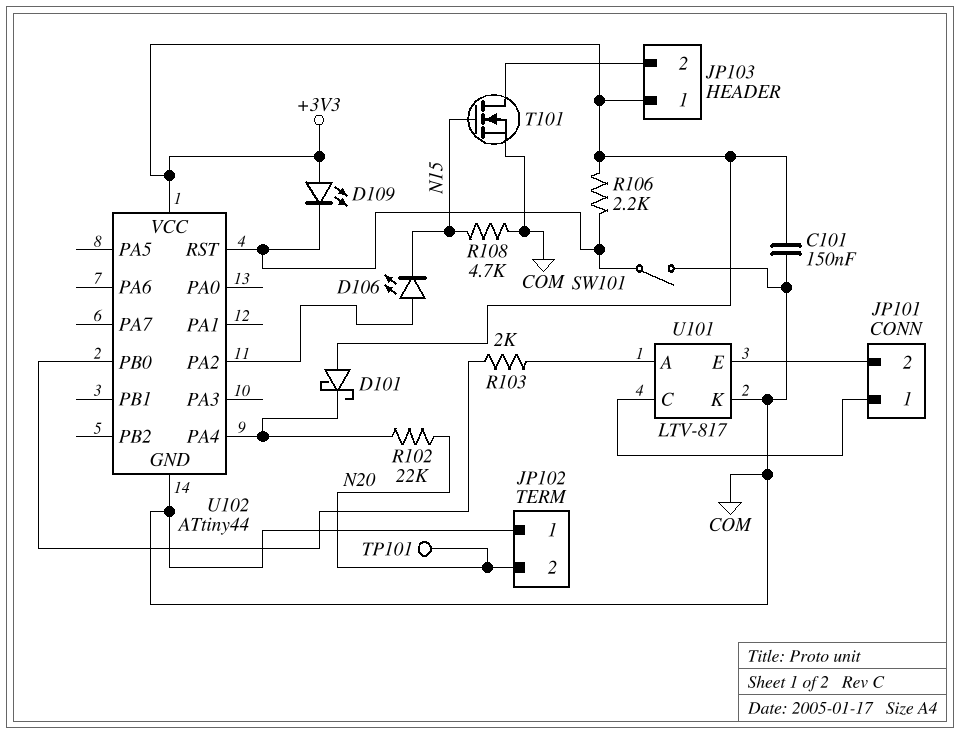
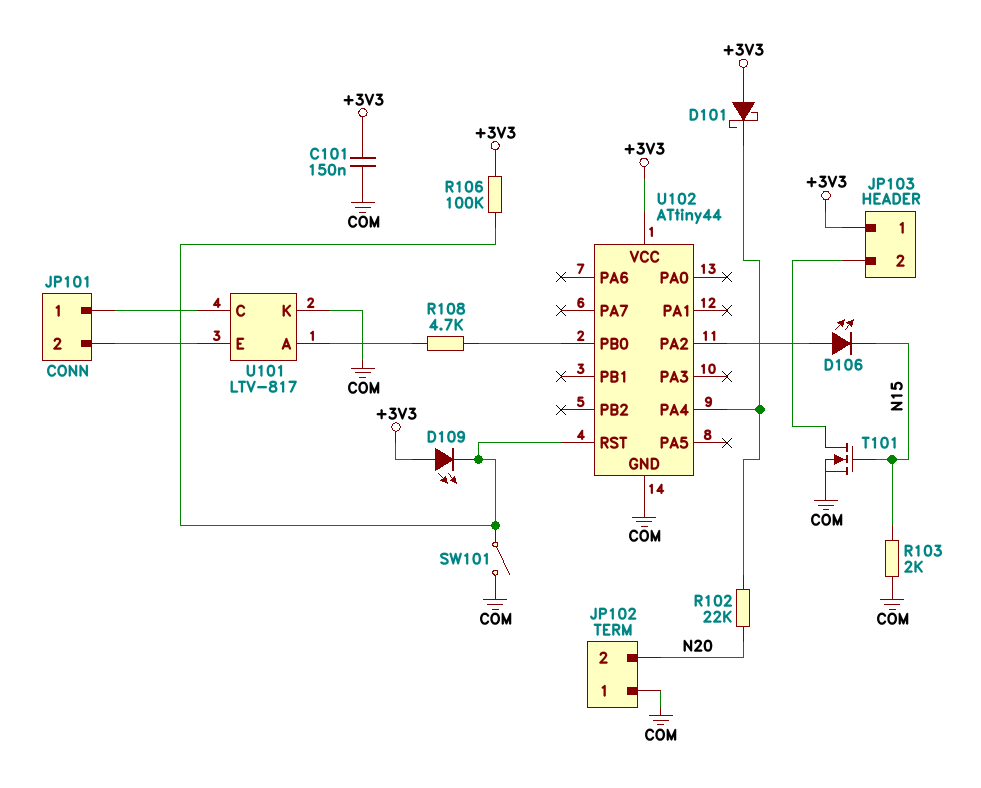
R103: 2k (U101/A, U102/PB0) -> 2k (COM, N15)
R106: 2.2k (+3V3, U102/RST) -> 100k (+3V3, U102/RST)
R108: 4.7k (COM, N15) -> 4.7k (U101/A, U102/PB0)
TP101: test point (N20) -> none

